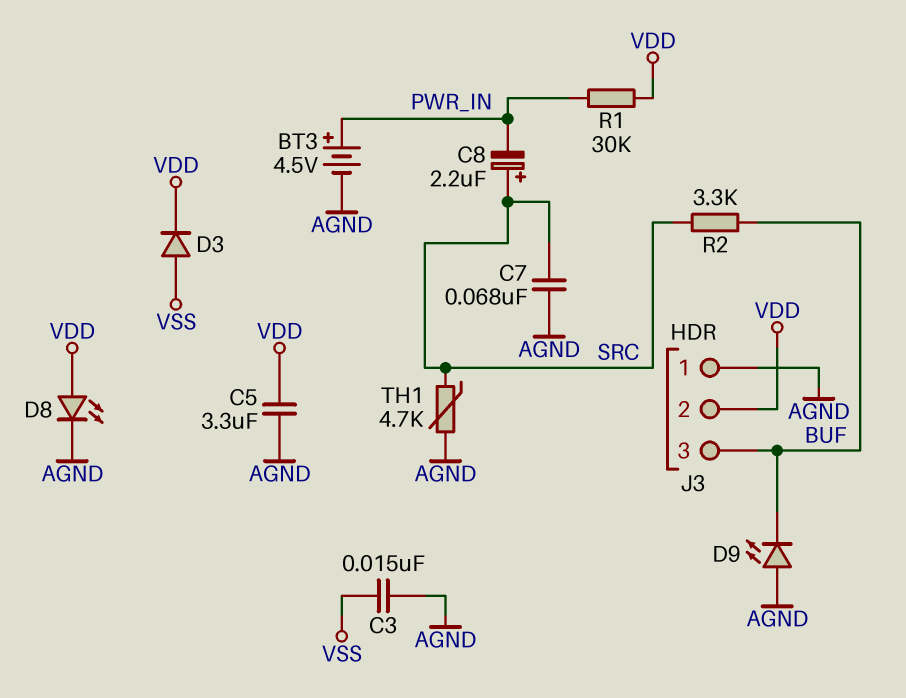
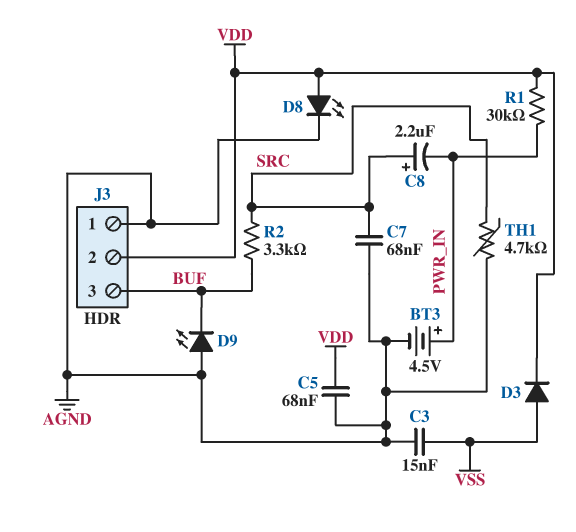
C5: 3.3uF (AGND, VDD) -> 68nF (AGND, VDD)

